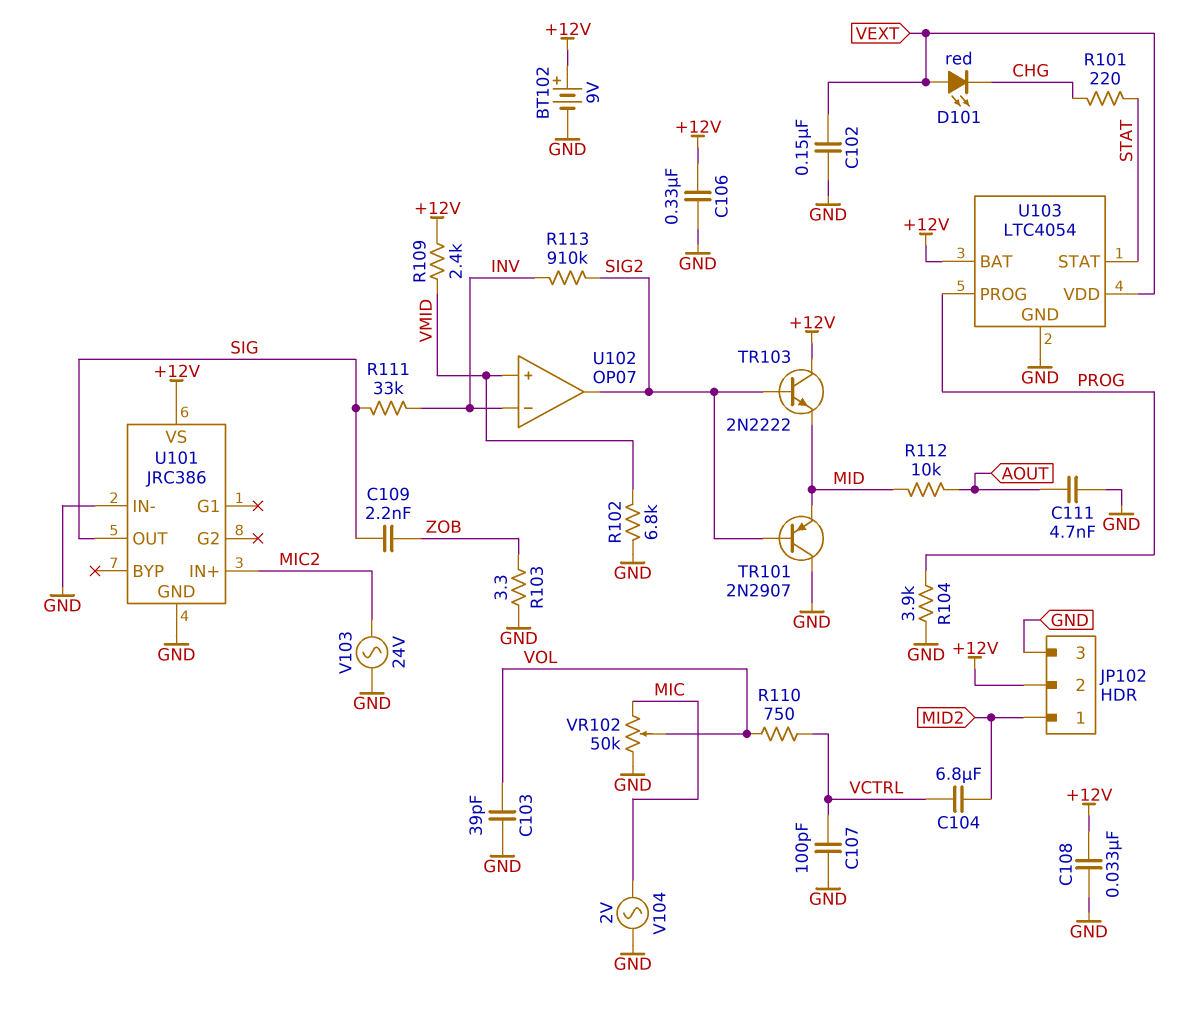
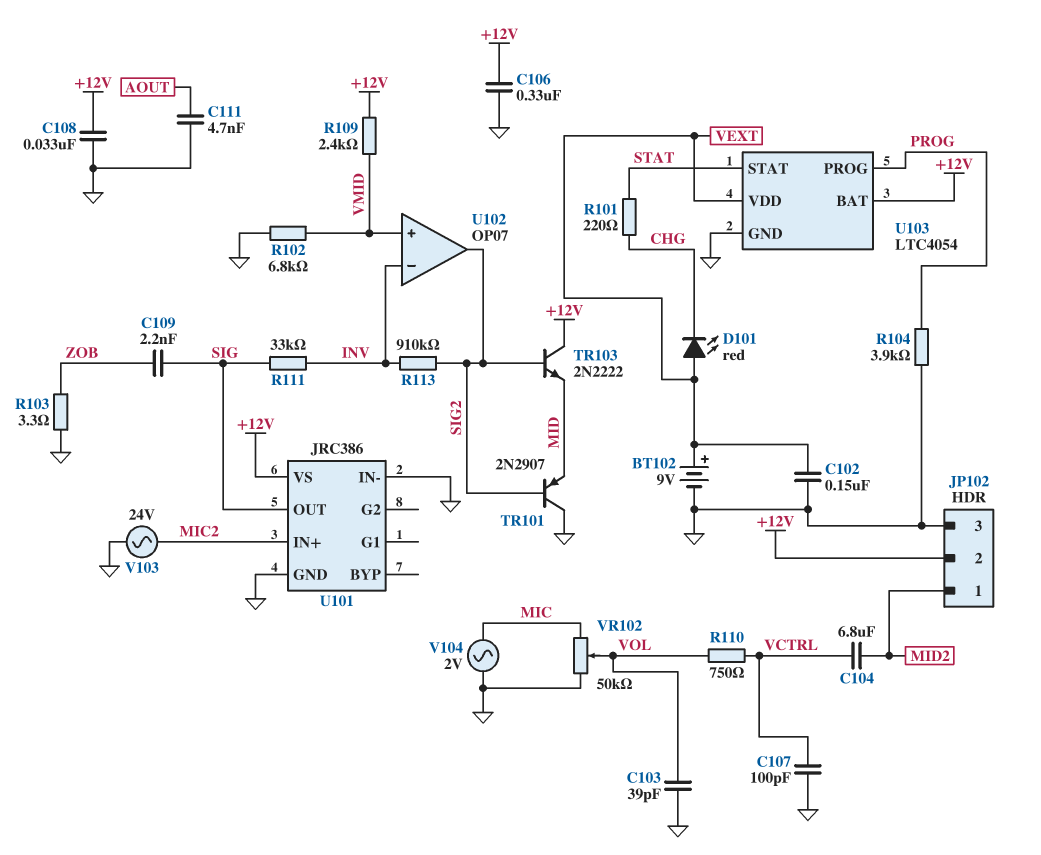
BT102: 9V (plus +12V, minus GND) -> 9V (plus VEXT, minus GND)
R112: 10k (AOUT, MID) -> none

